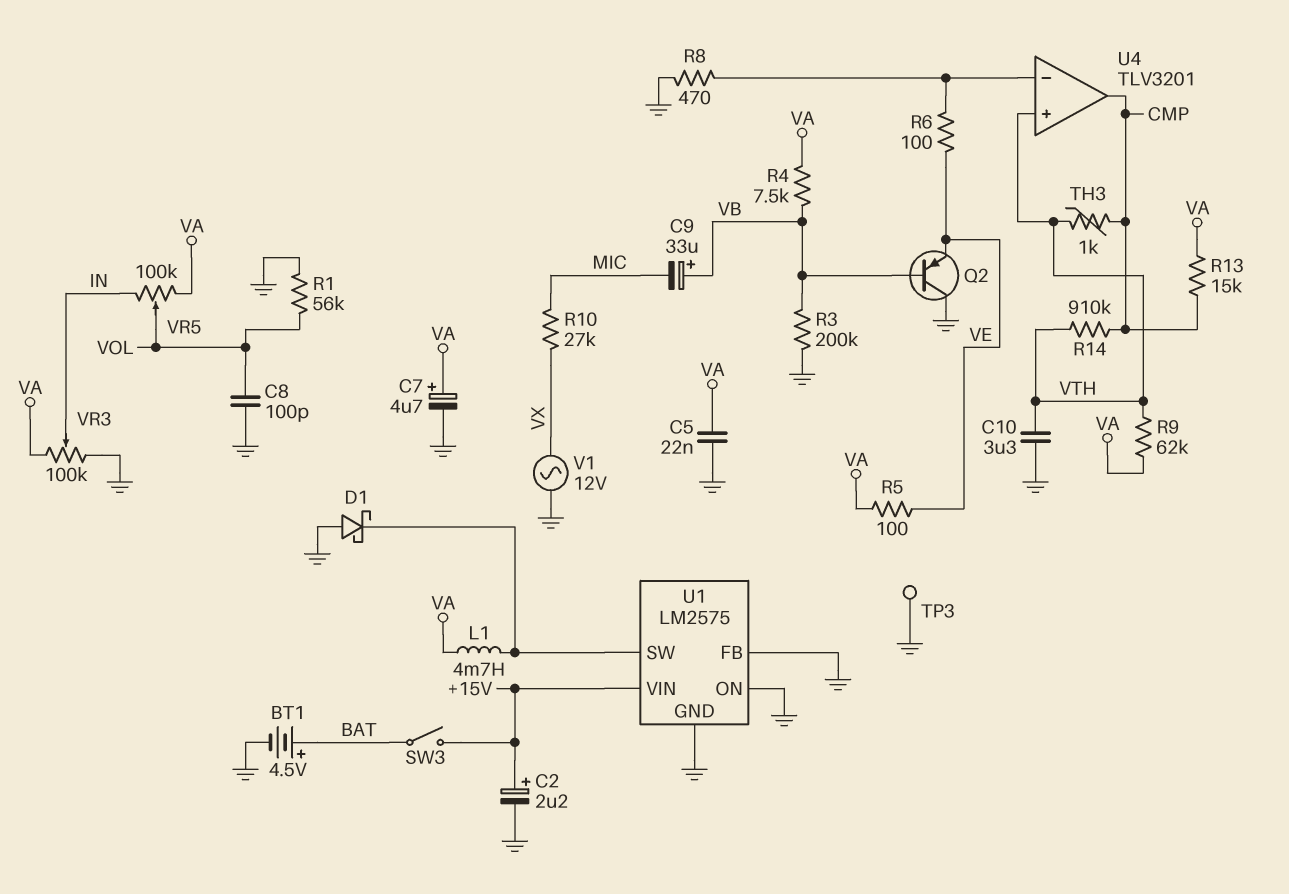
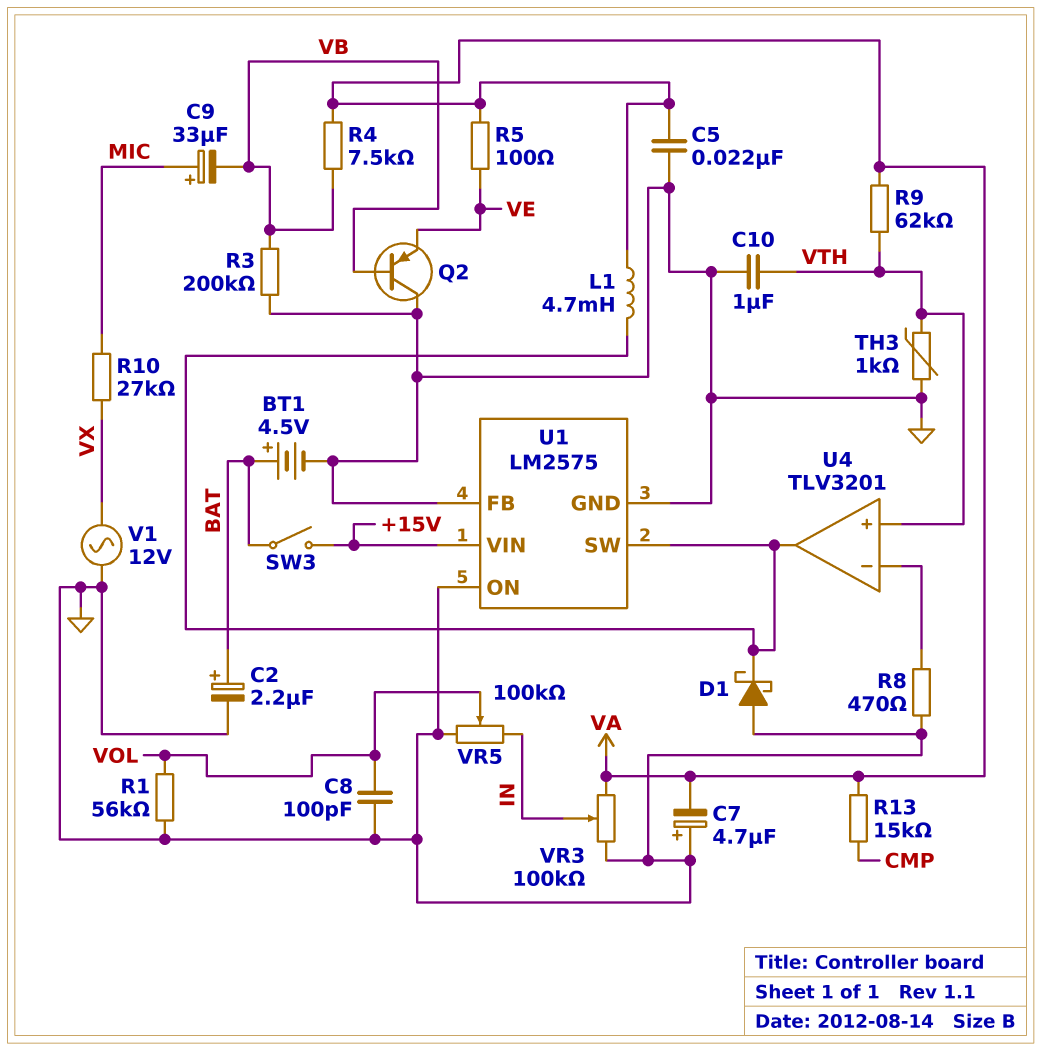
C2: 2.2uF (plus +15V, minus GND) -> 2.2uF (plus BAT, minus GND)
C7: 4.7uF (plus VA, minus GND) -> 4.7uF (plus GND, minus VA)
C9: 33uF (plus VB, minus MIC) -> 33uF (plus MIC, minus VB)
C10: 3.3uF (GND, VTH) -> 1uF (GND, VTH)
R6: 100 (U4/in-, VE) -> none
R14: 910k (CMP, VTH) -> none
TH3: 1k (CMP, VTH) -> 1k (GND, VTH)
TP3: test point (GND) -> none
U4 pin out: CMP -> U1/SW
VR5: 100k (IN, VA, wiper VOL) -> 100k (GND, IN, wiper VOL)

